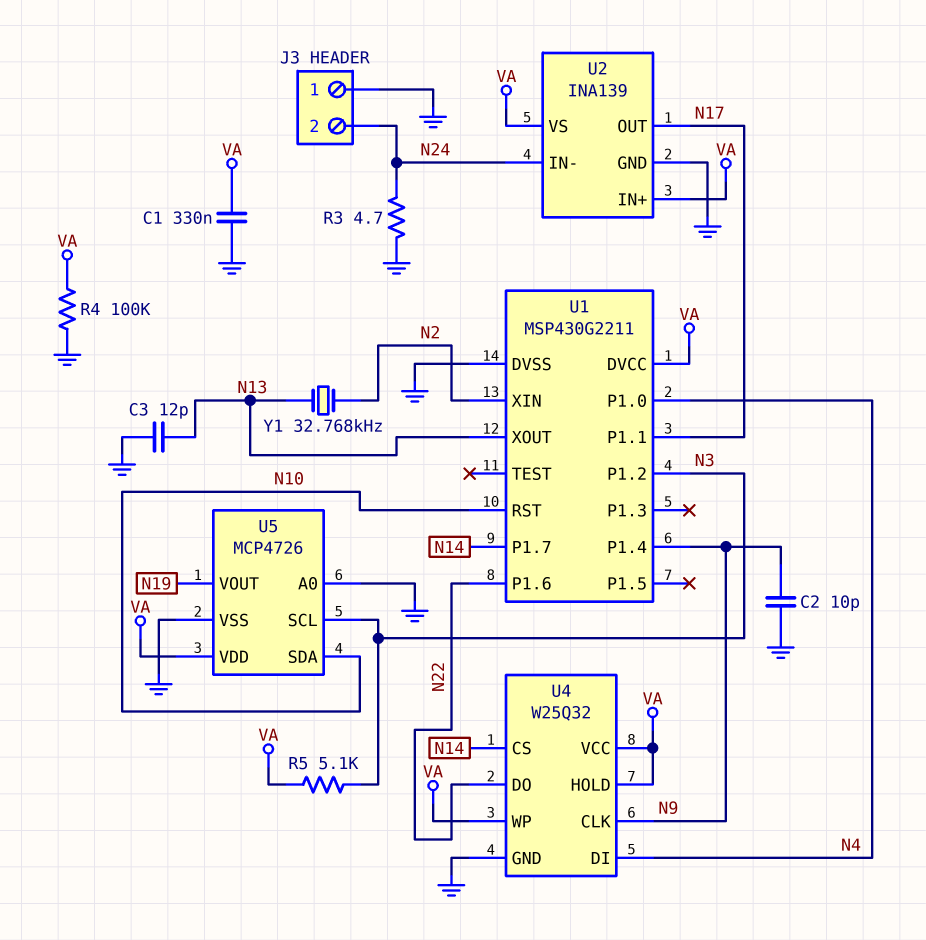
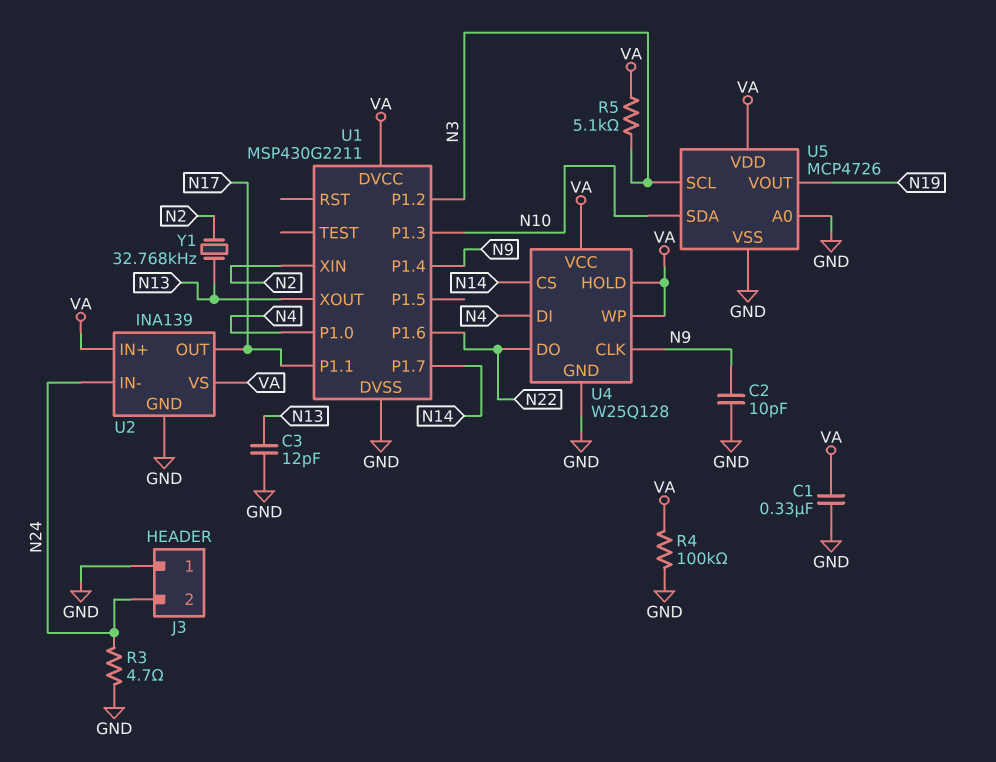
U1 pin P1.3: none -> N10
U1 pin RST: N10 -> none
U4: W25Q32 -> W25Q128

